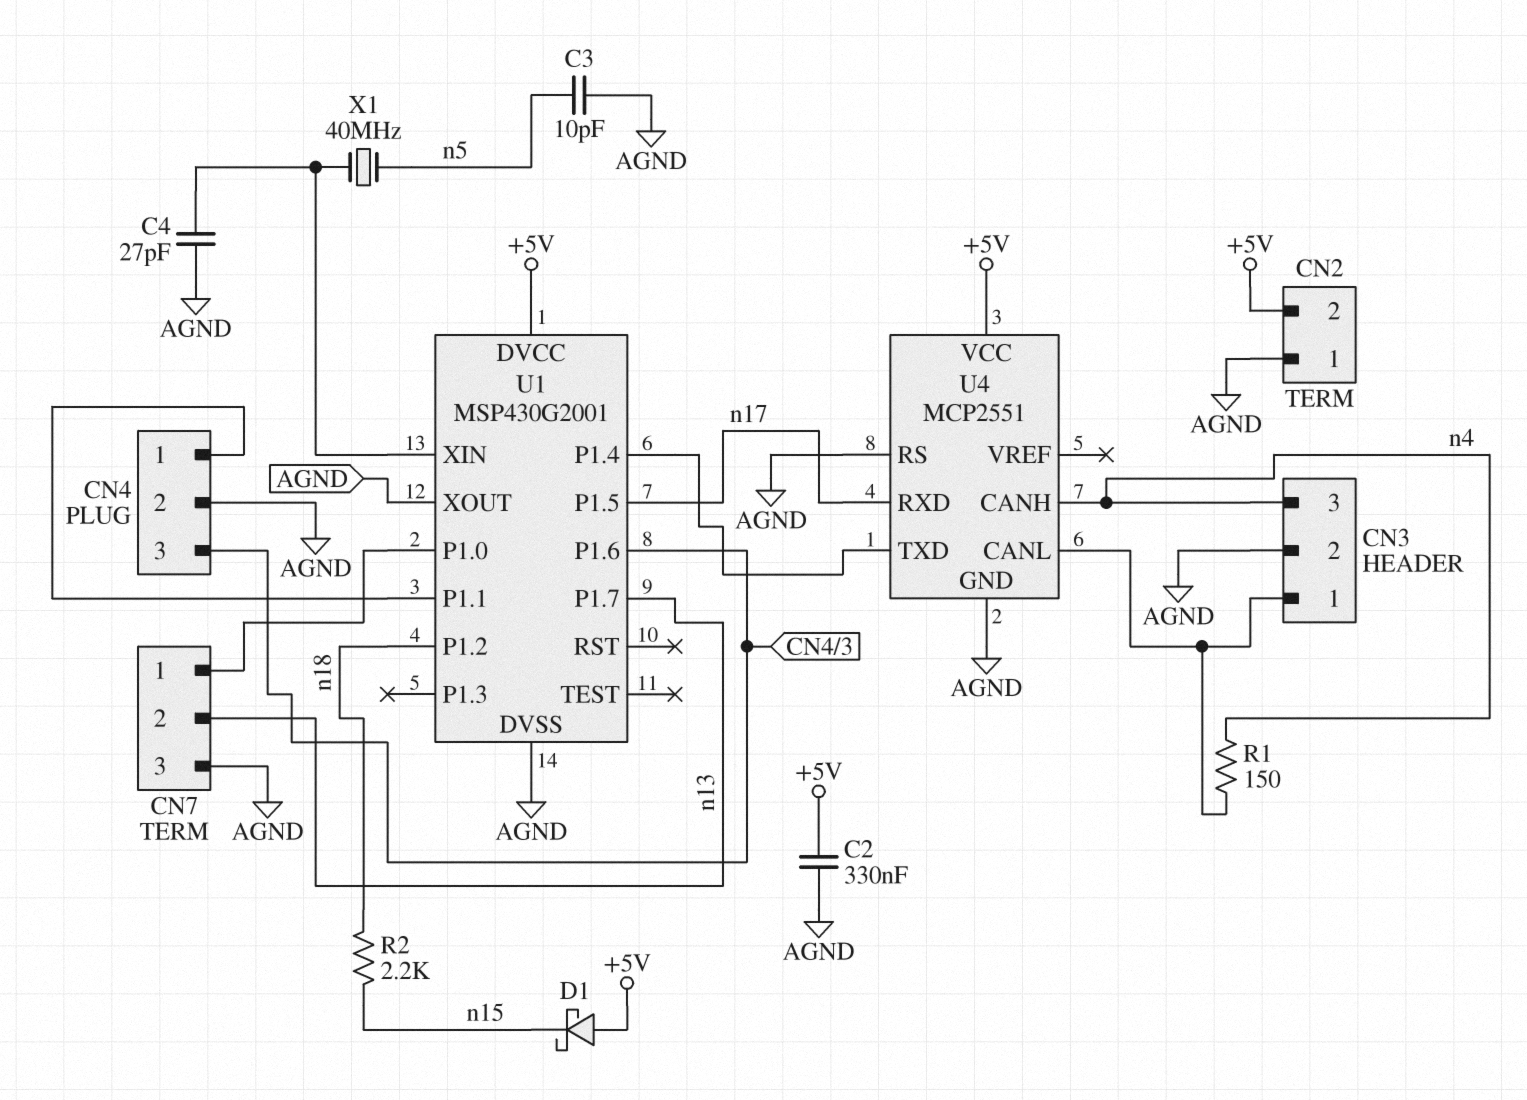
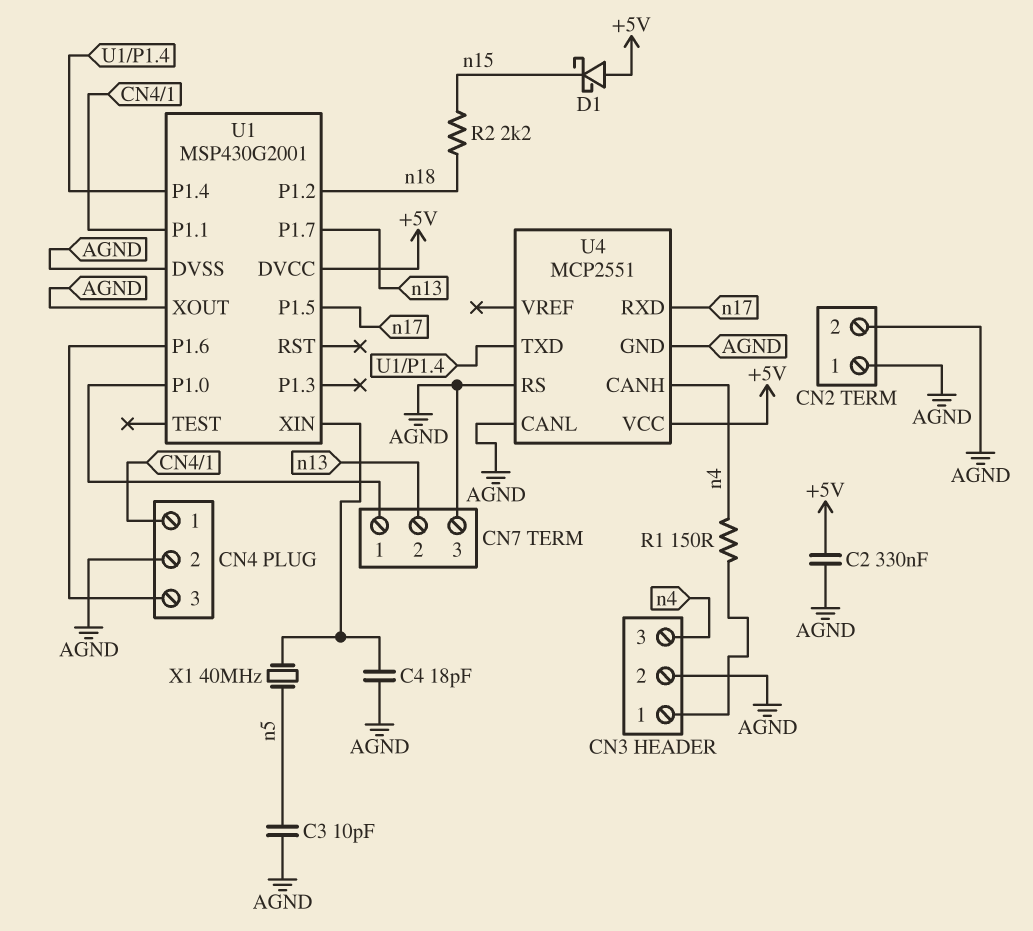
C4: 27pF (AGND, U1/XIN) -> 18pF (AGND, U1/XIN)
CN2 pin 2: +5V -> AGND
U4 pin CANL: CN3/1 -> AGND

